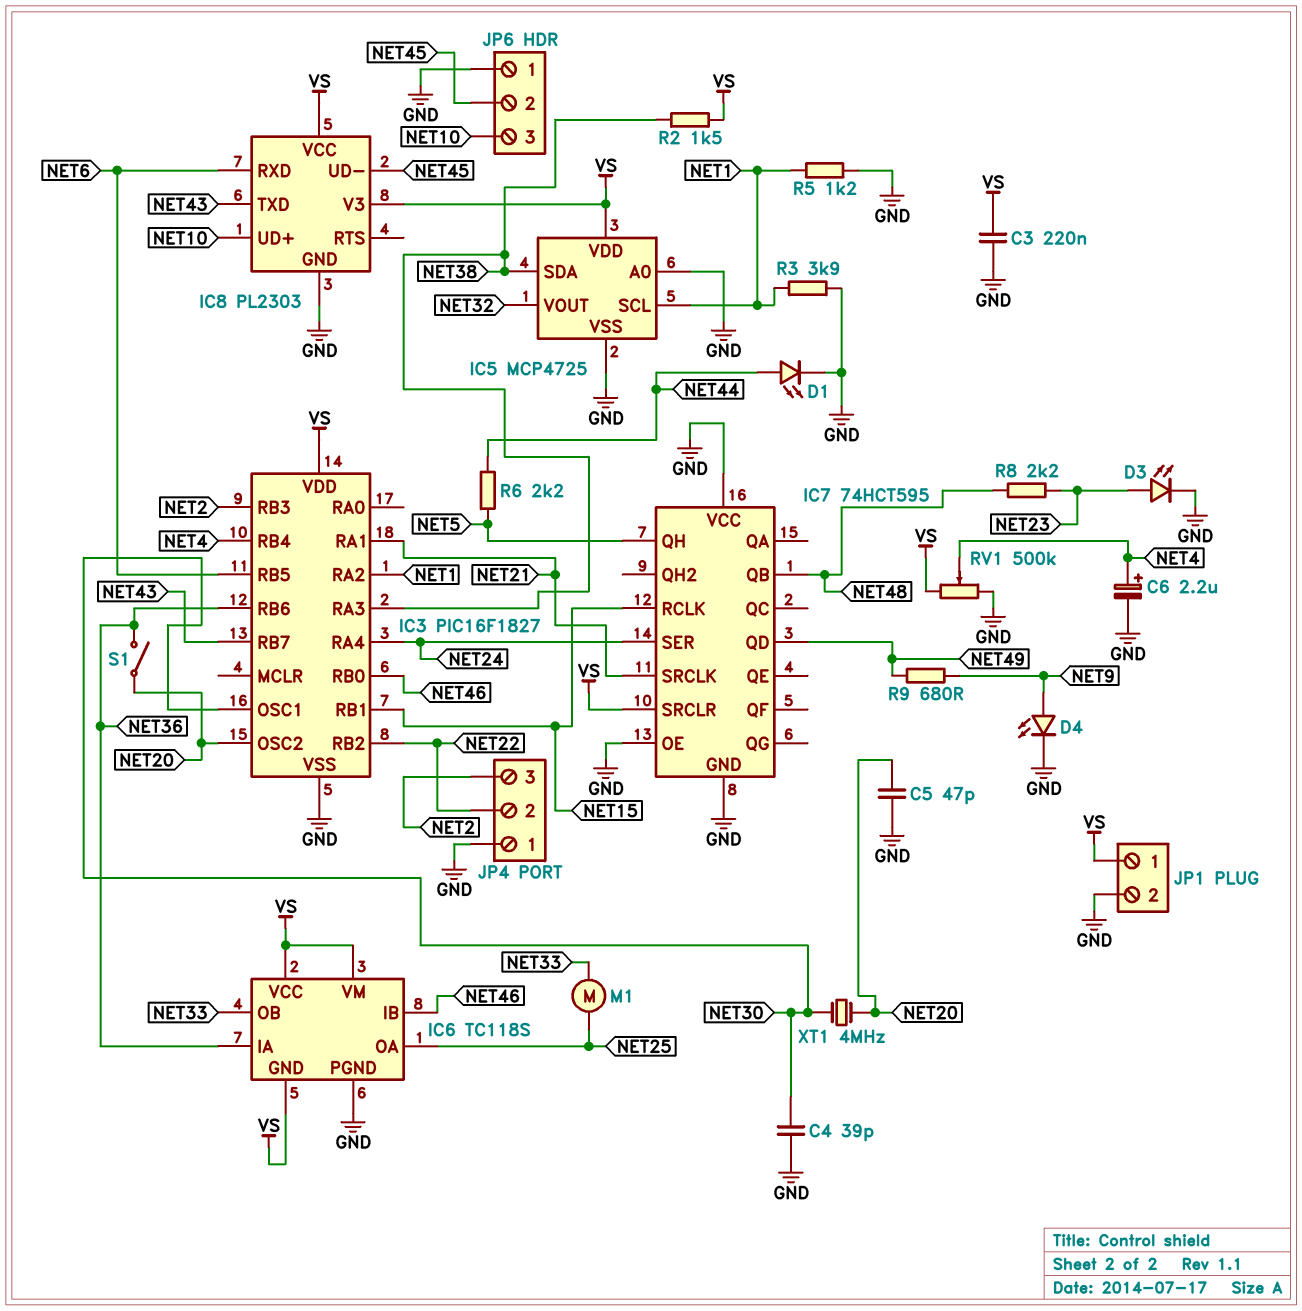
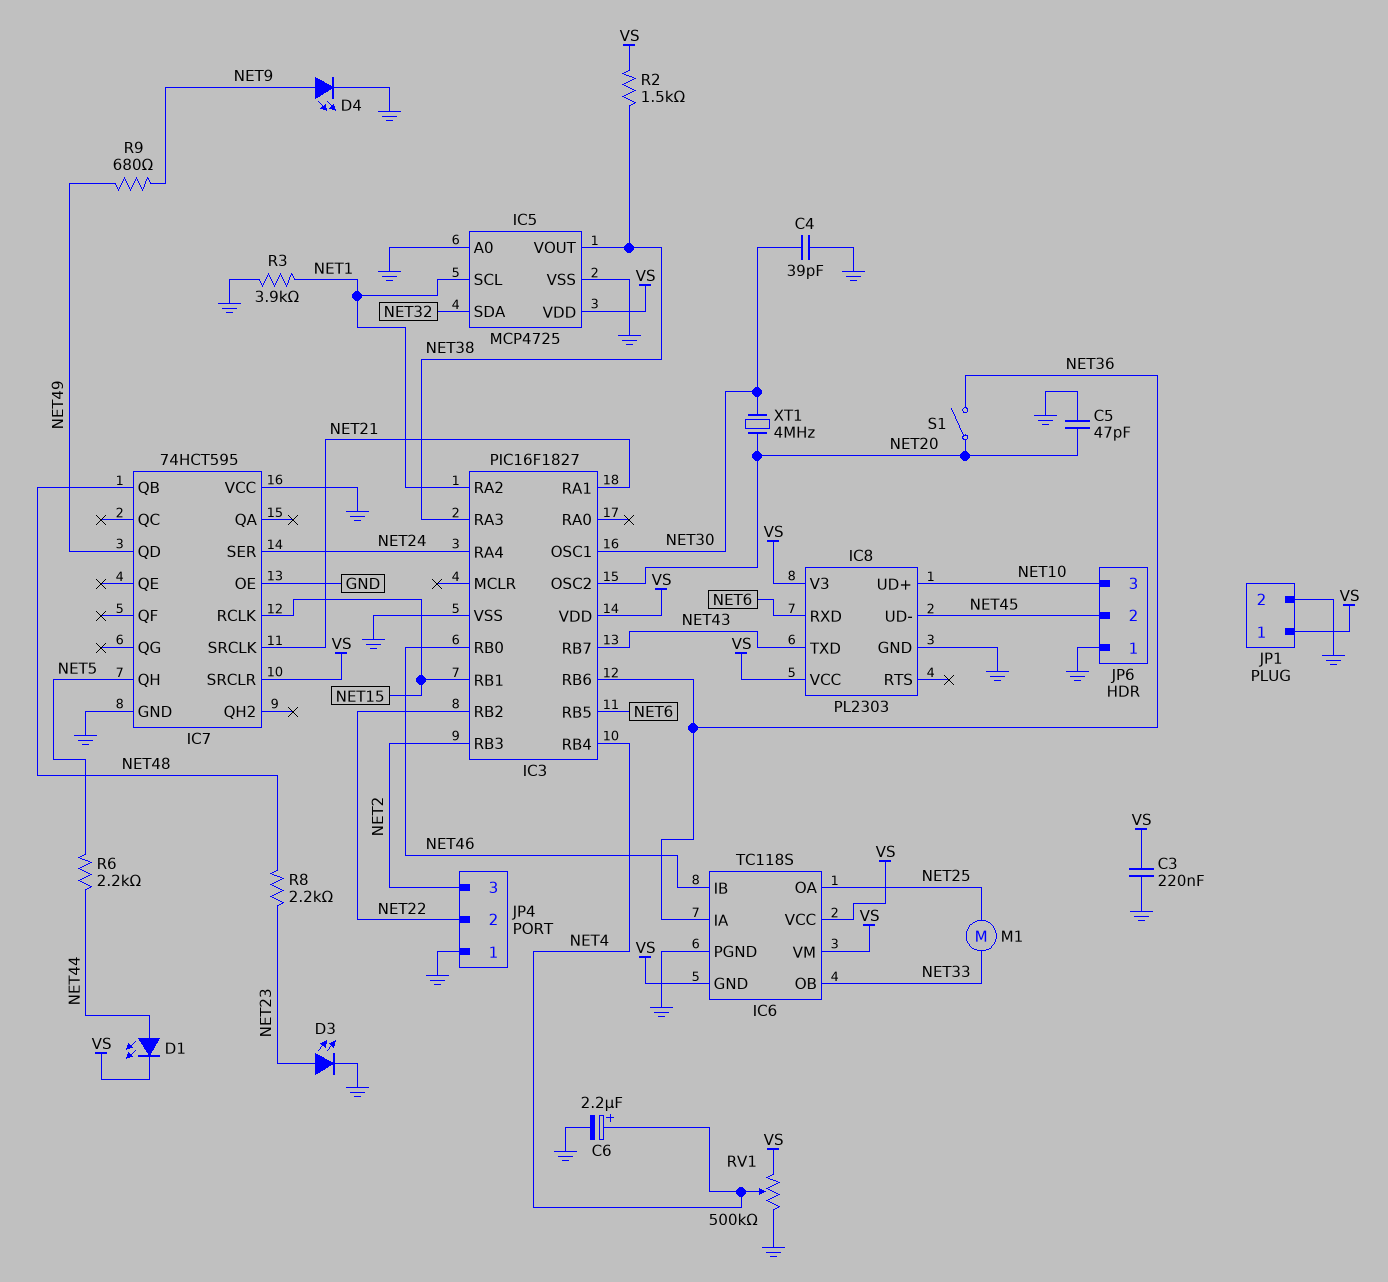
D1: LED (A NET44, K GND) -> LED (A NET44, K VS)
IC5 pin SDA: NET38 -> NET32
IC5 pin VOUT: NET32 -> NET38
R5: 1.2k (GND, NET1) -> none

